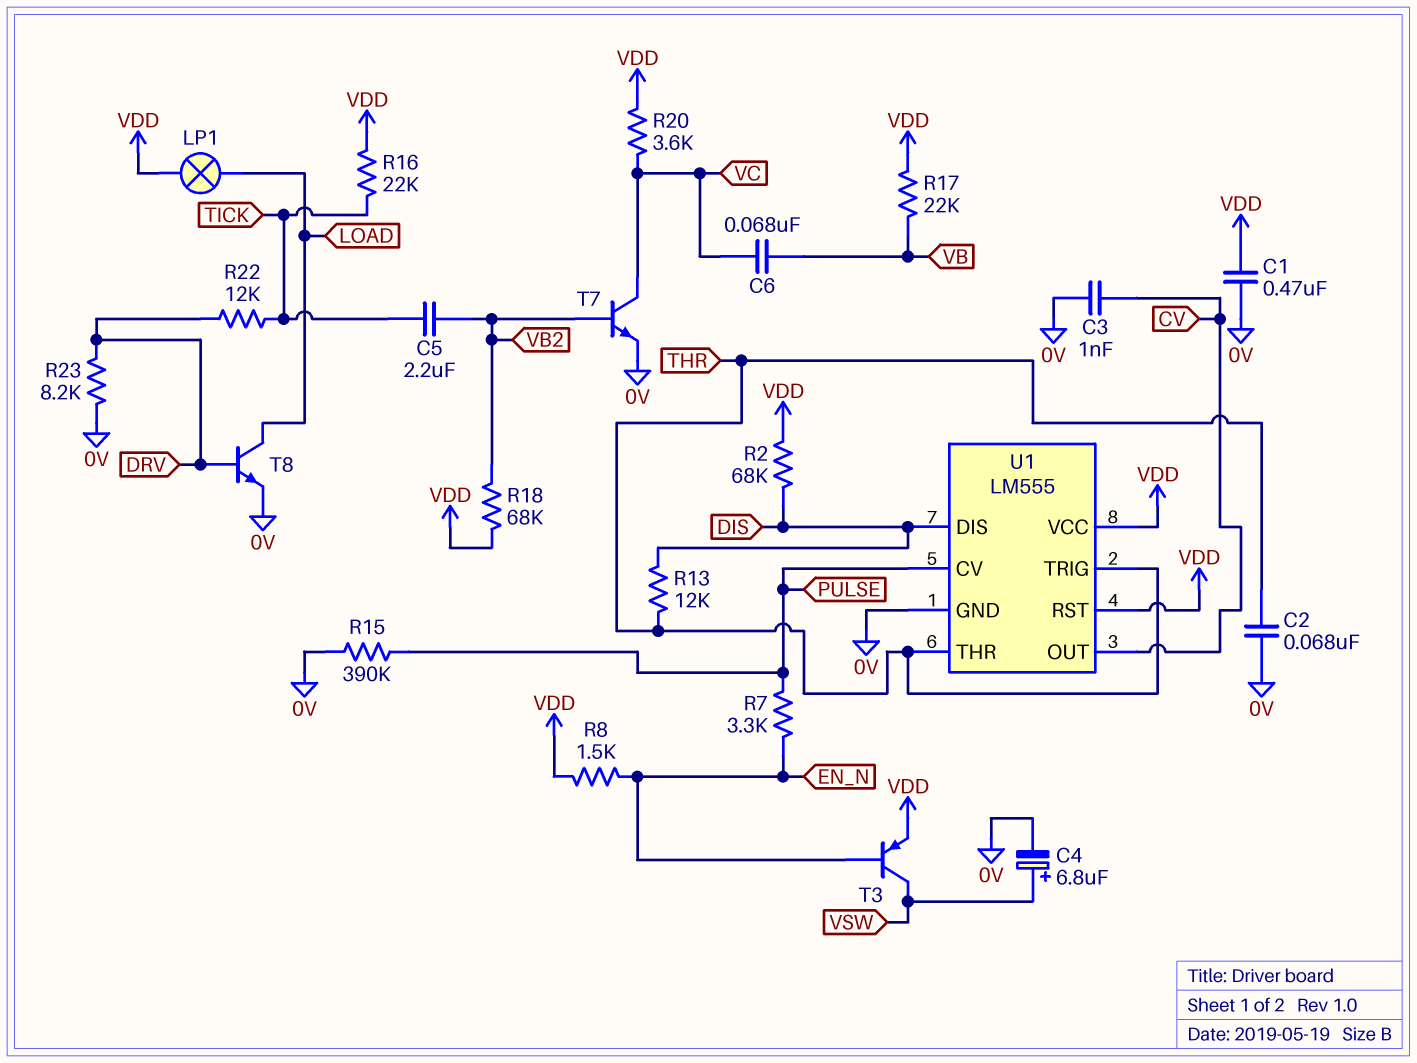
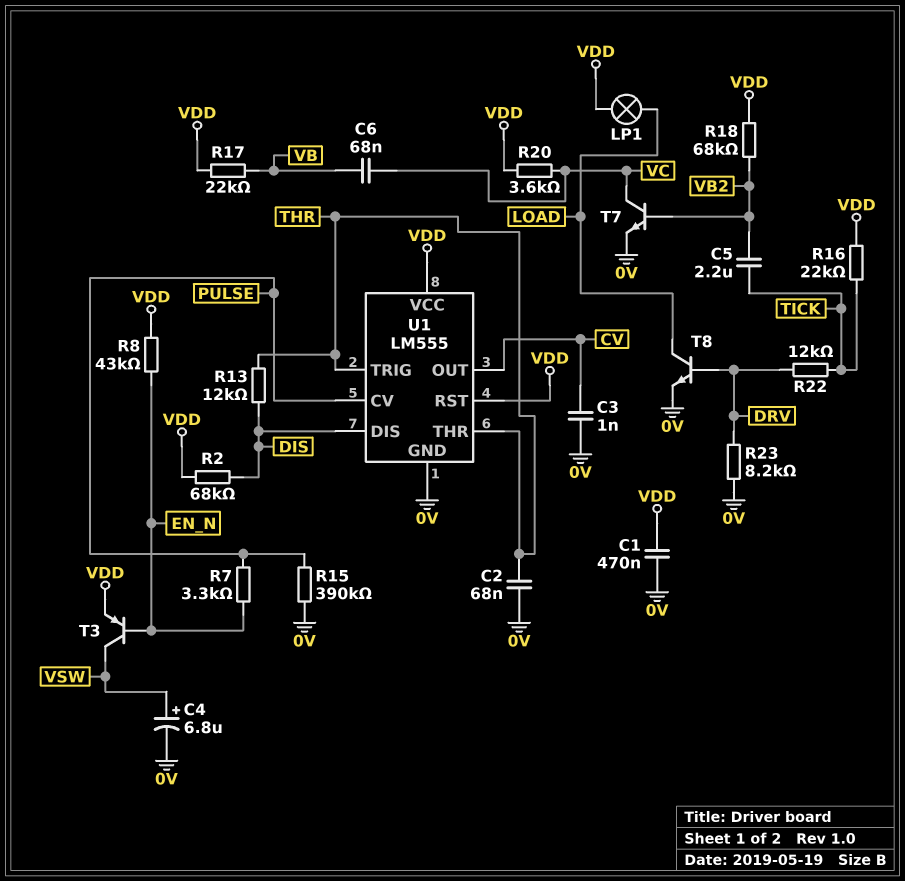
R8: 1.5k (EN_N, VDD) -> 43k (EN_N, VDD)

